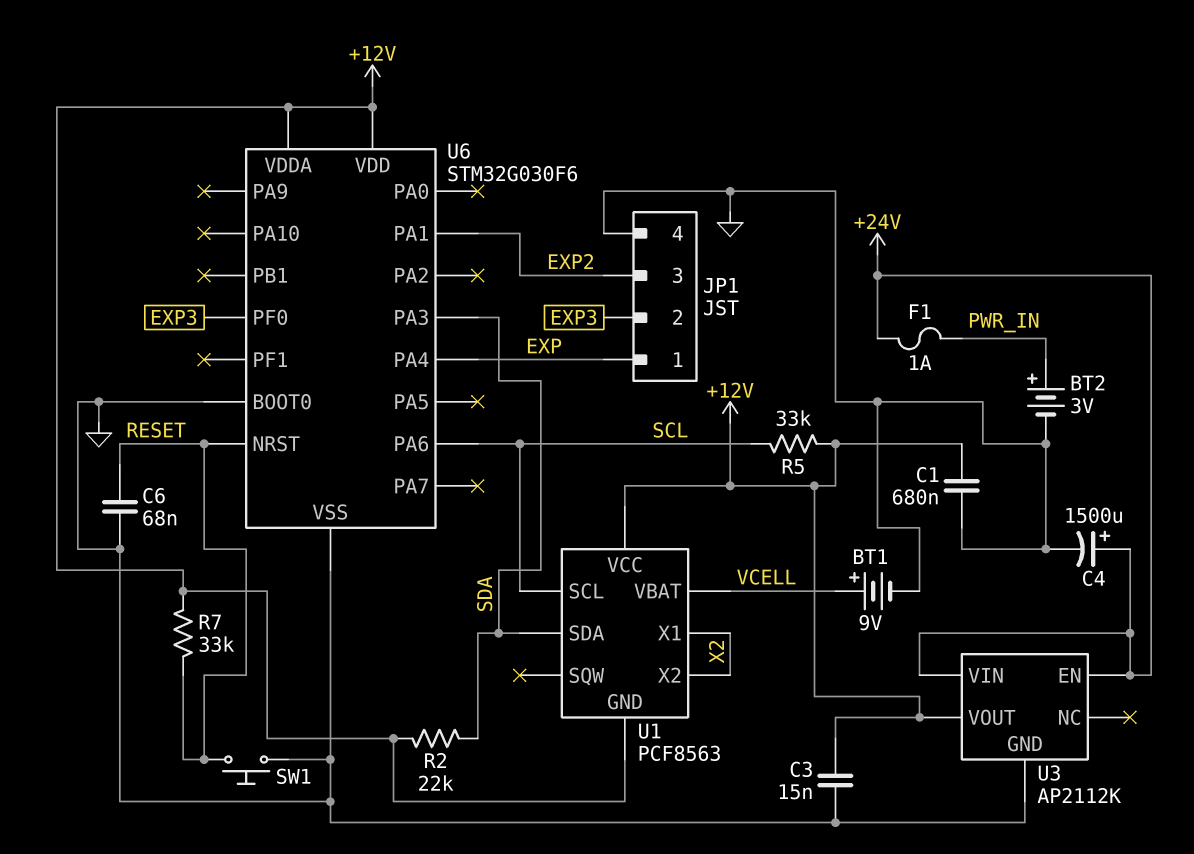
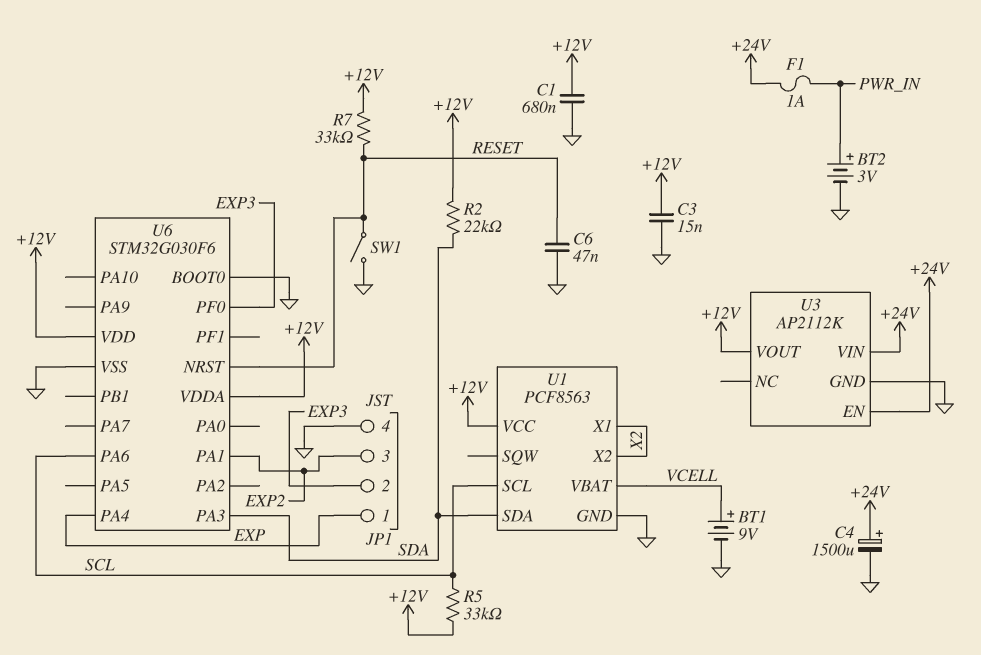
C6: 68nF (GND, RESET) -> 47nF (GND, RESET)
SW1: button (GND, RESET) -> switch (GND, RESET)
U1 pin GND: +12V -> GND

